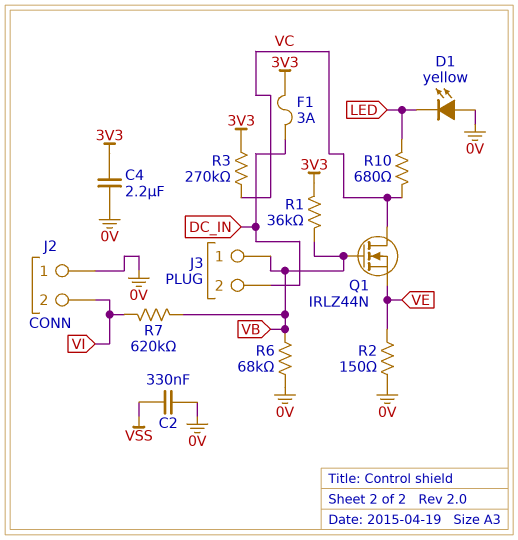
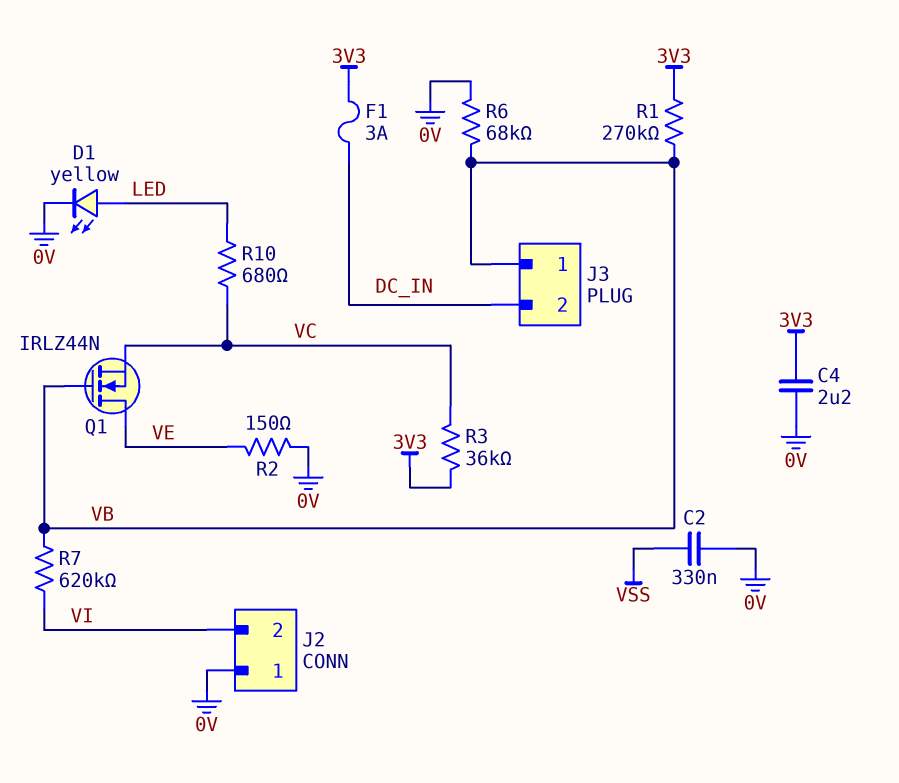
D1: LED yellow (A 0V, K LED) -> LED yellow (A LED, K 0V)
Q1: NMOS IRLZ44N (G VB, D VC, S VE) -> NMOS IRLZ44N (G VB, D VE, S VC)
R1: 36k (3V3, VB) -> 270k (3V3, VB)
R3: 270k (3V3, VC) -> 36k (3V3, VC)

